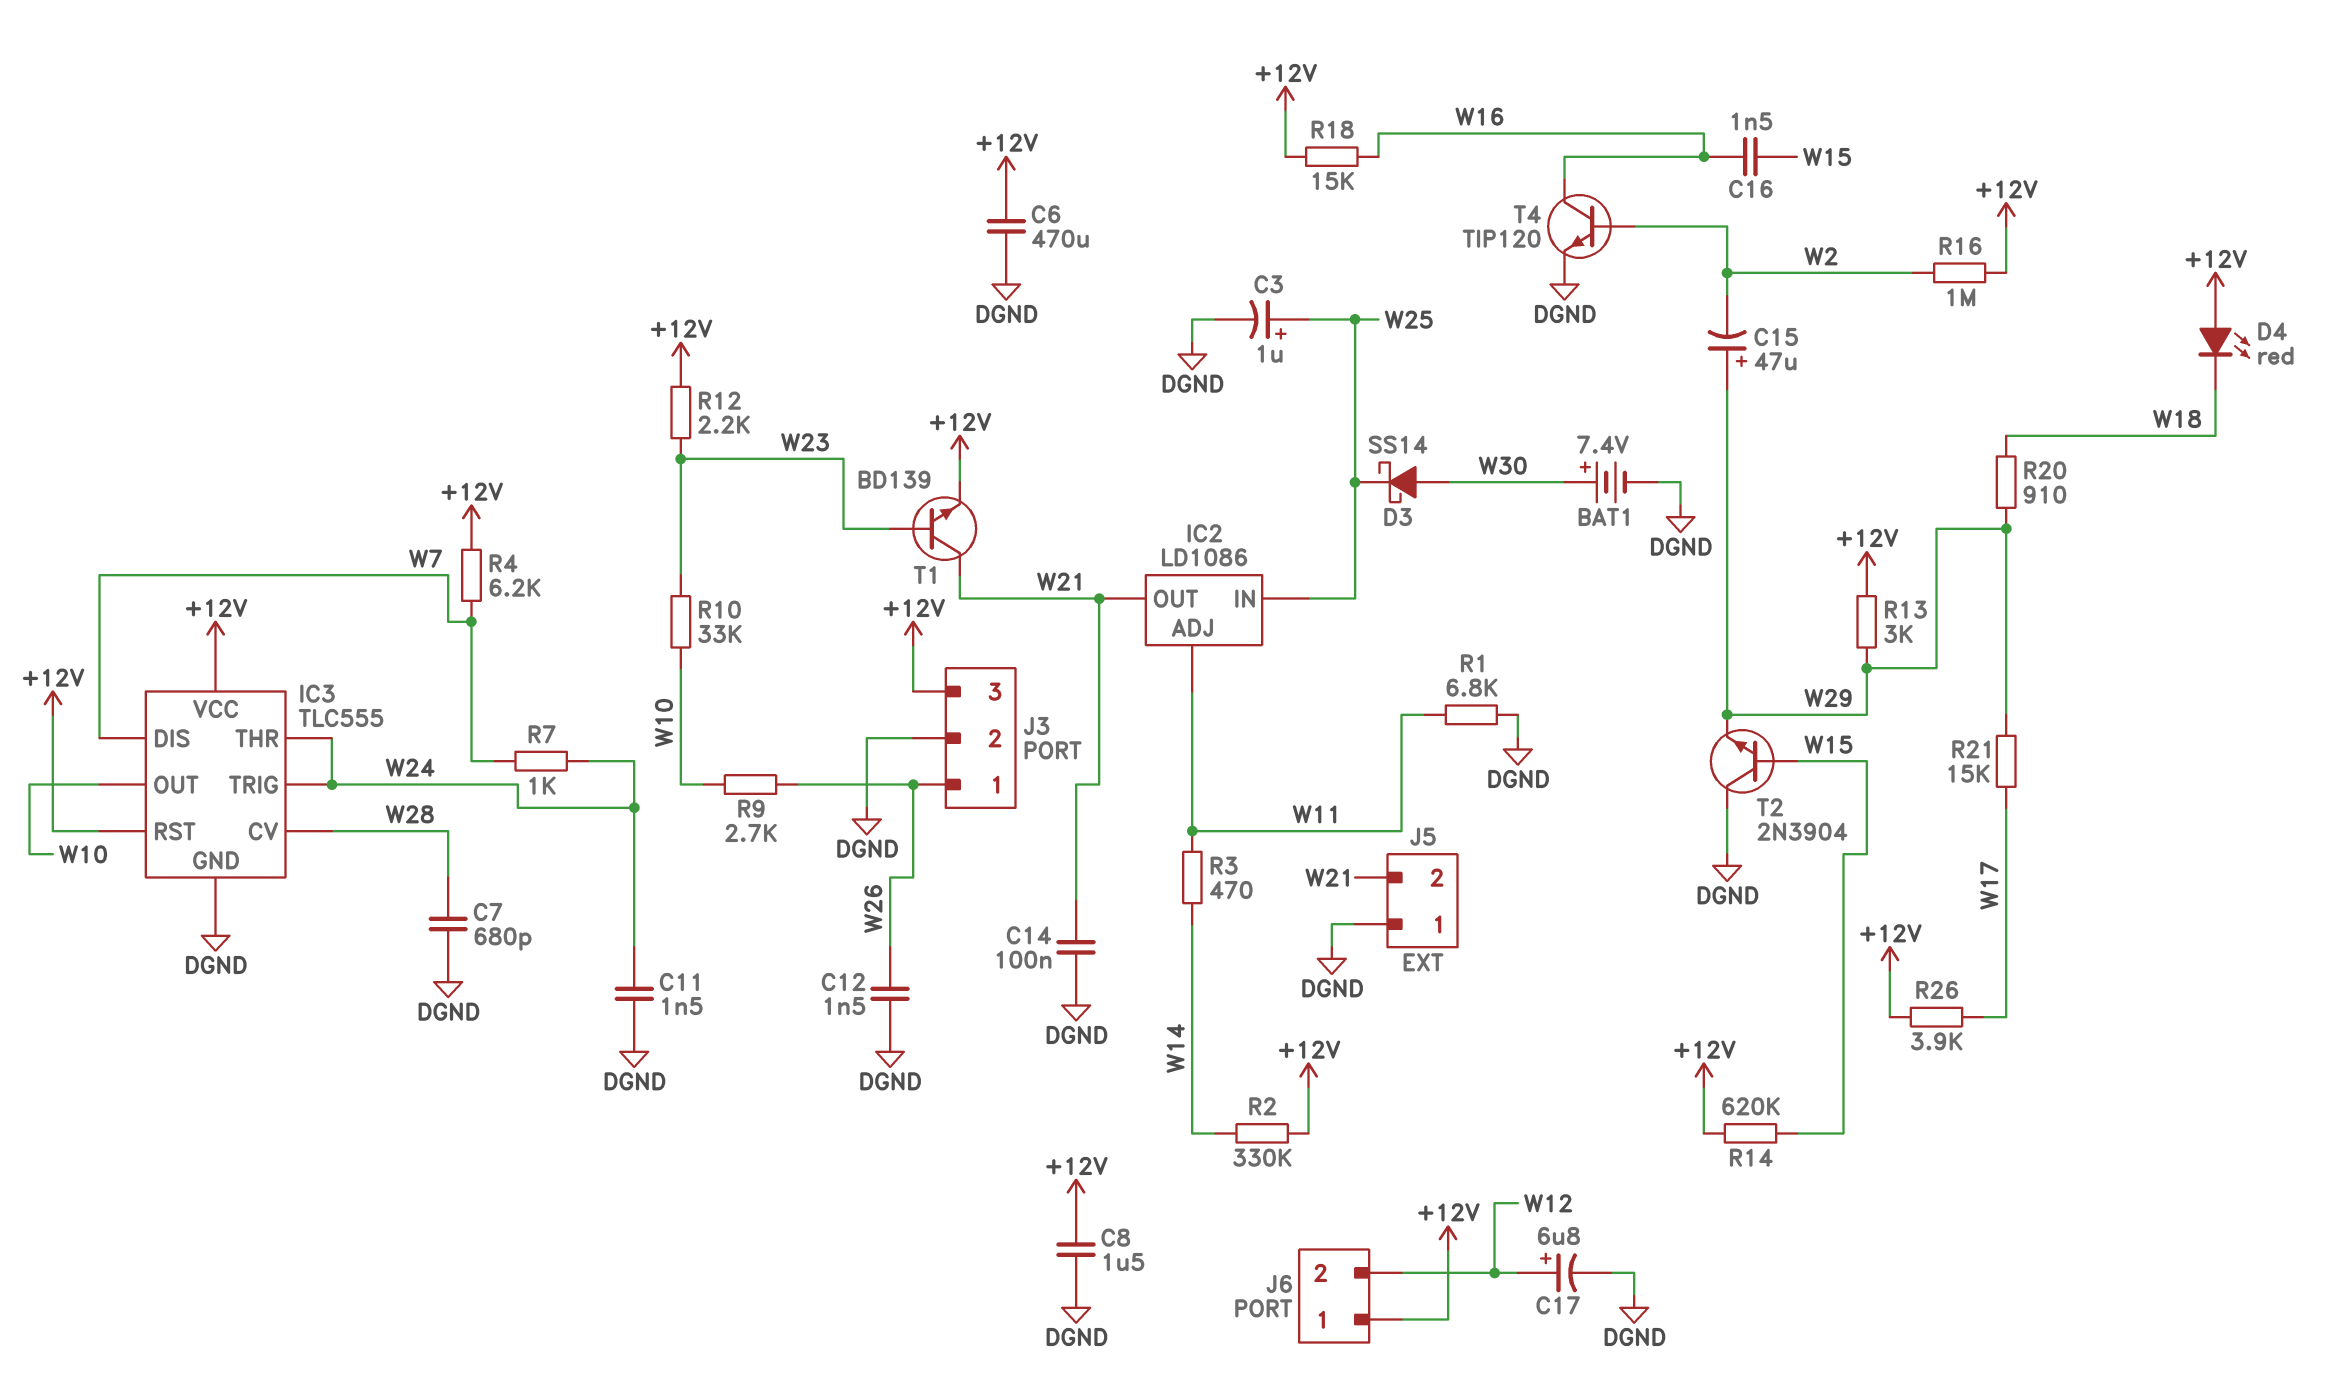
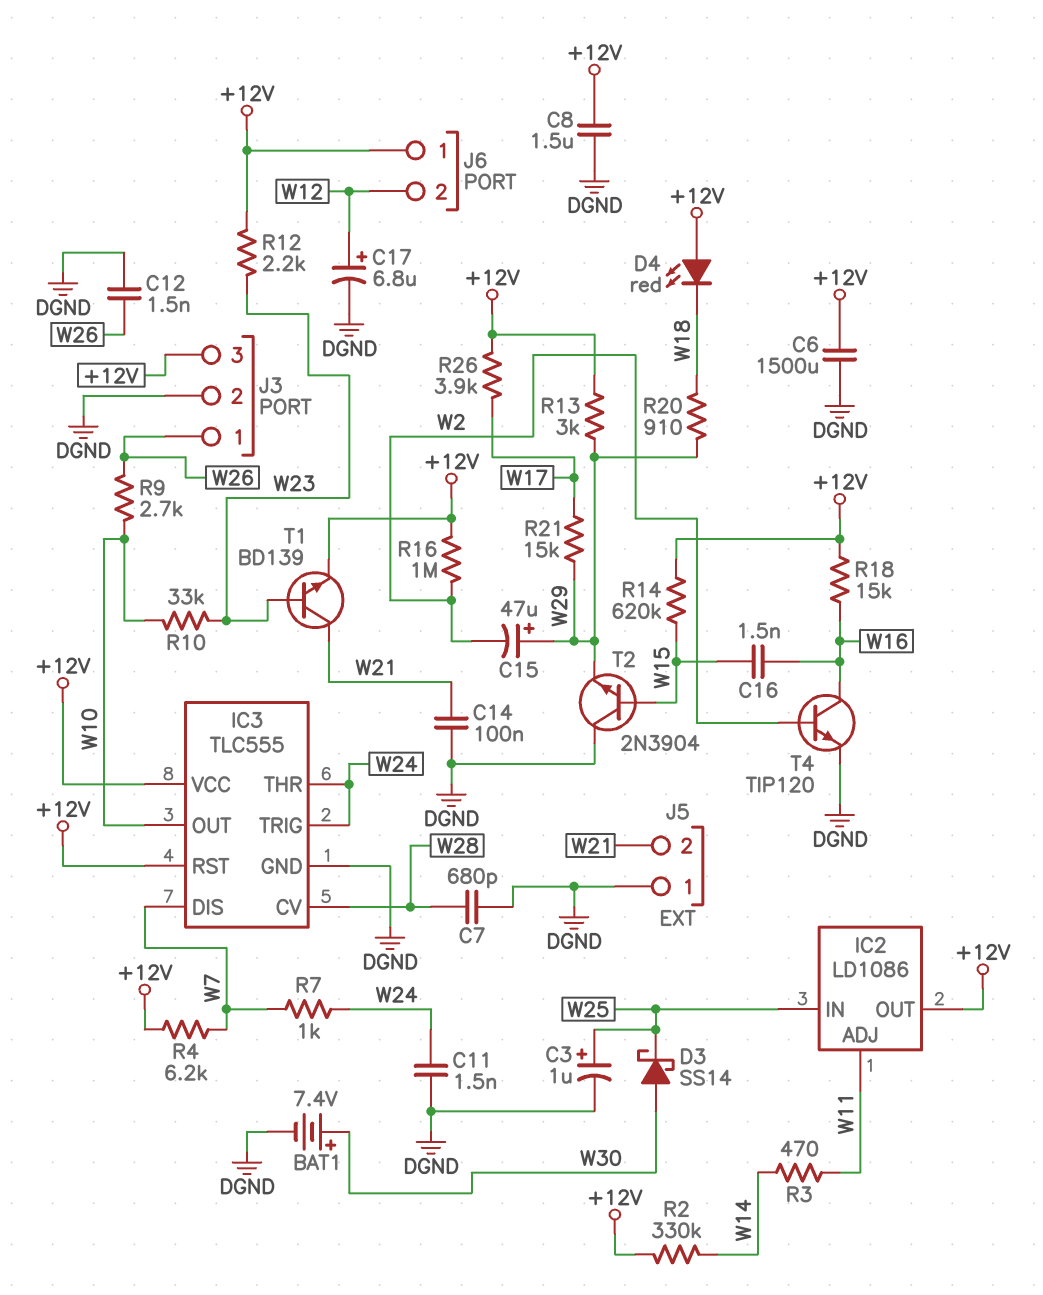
C6: 470uF (+12V, DGND) -> 1500uF (+12V, DGND)
IC2 pin OUT: W21 -> +12V
R1: 6.8k (DGND, W11) -> none

